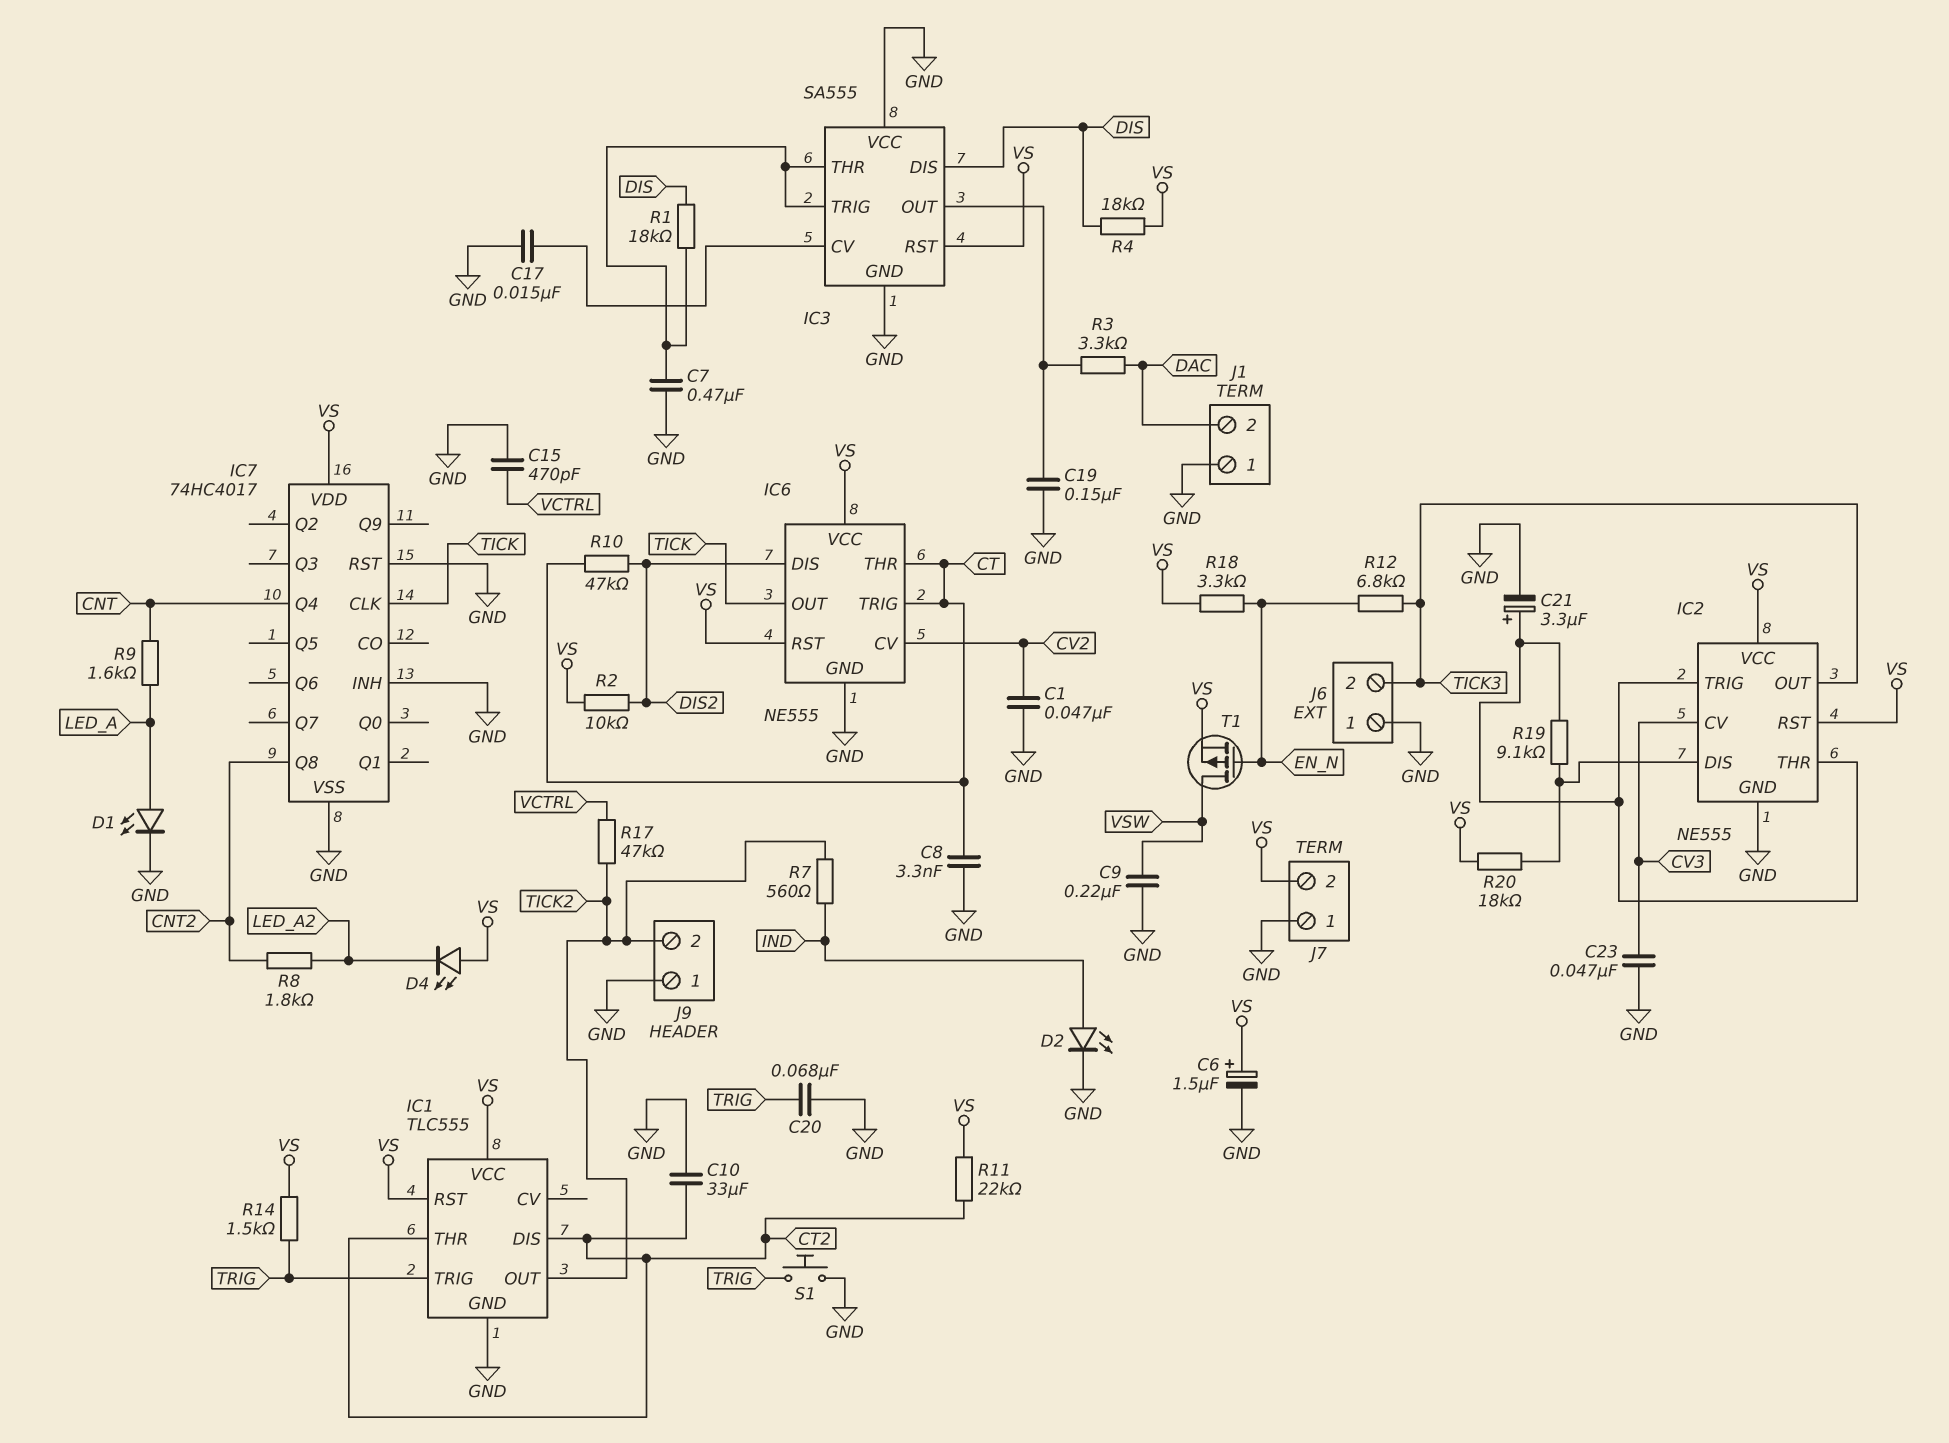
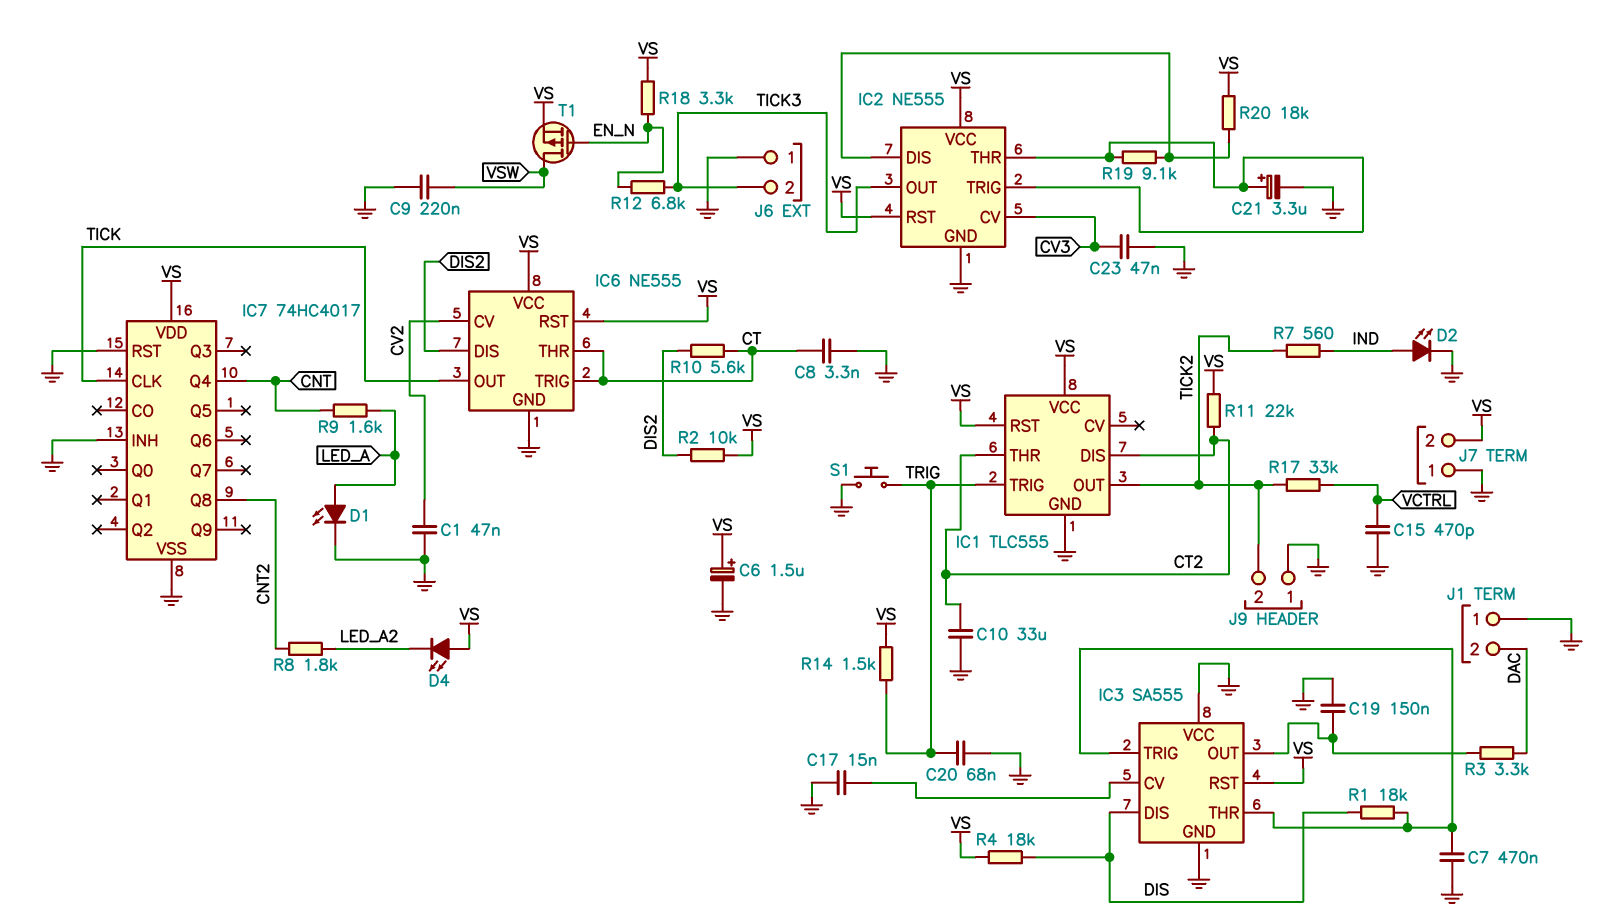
R10: 47k (CT, DIS2) -> 5.6k (CT, DIS2)
R17: 47k (TICK2, VCTRL) -> 33k (TICK2, VCTRL)

